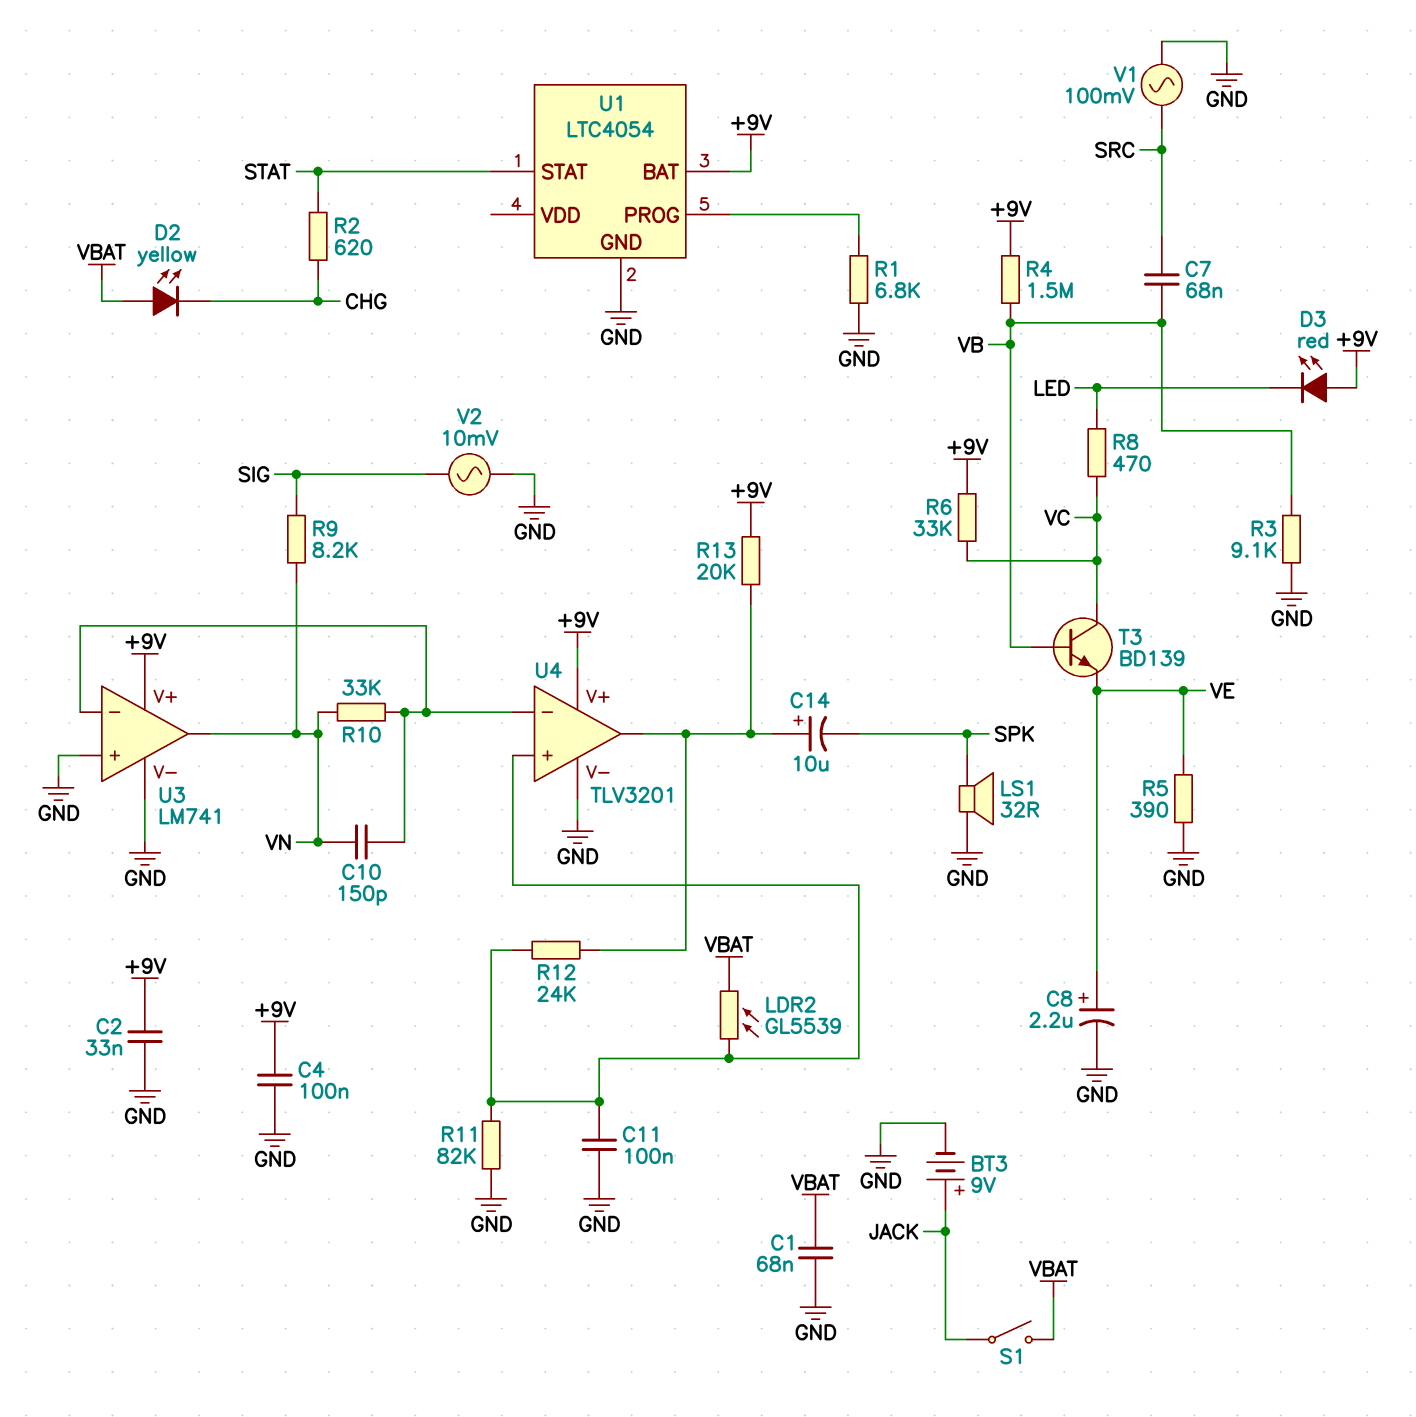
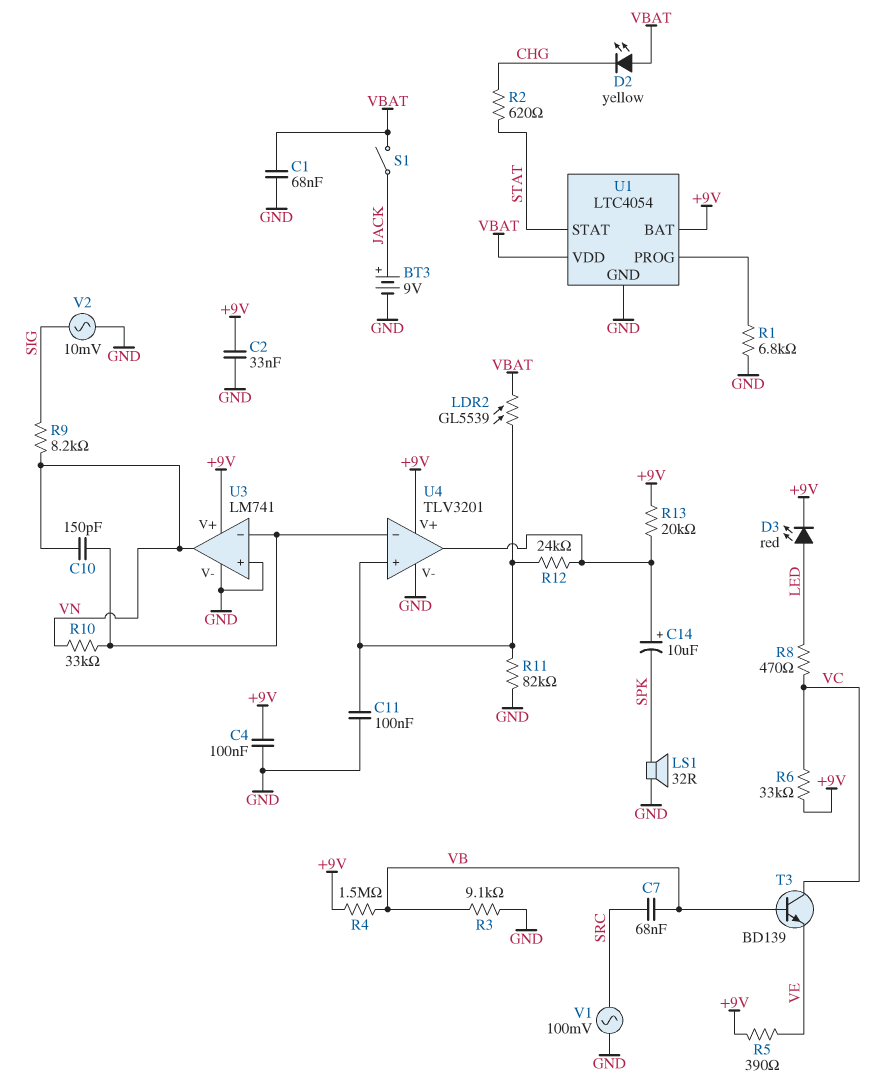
C8: 2.2uF (plus VE, minus GND) -> none
D3: LED red (A +9V, K LED) -> LED red (A LED, K +9V)
R5: 390 (GND, VE) -> 390 (+9V, VE)
U1 pin VDD: none -> VBAT

